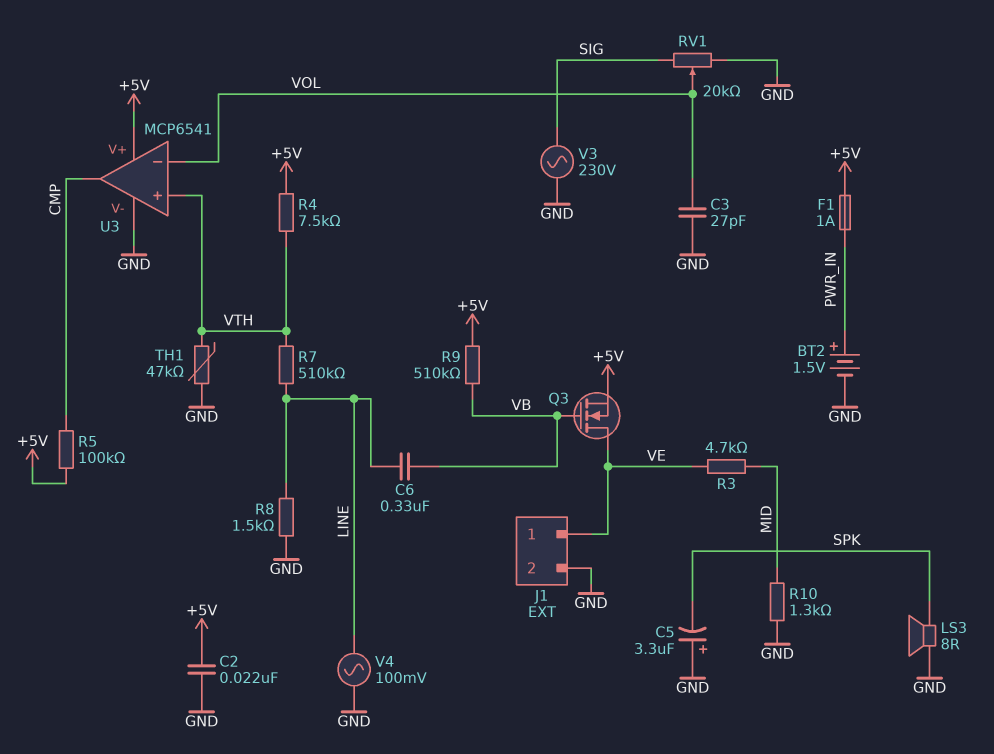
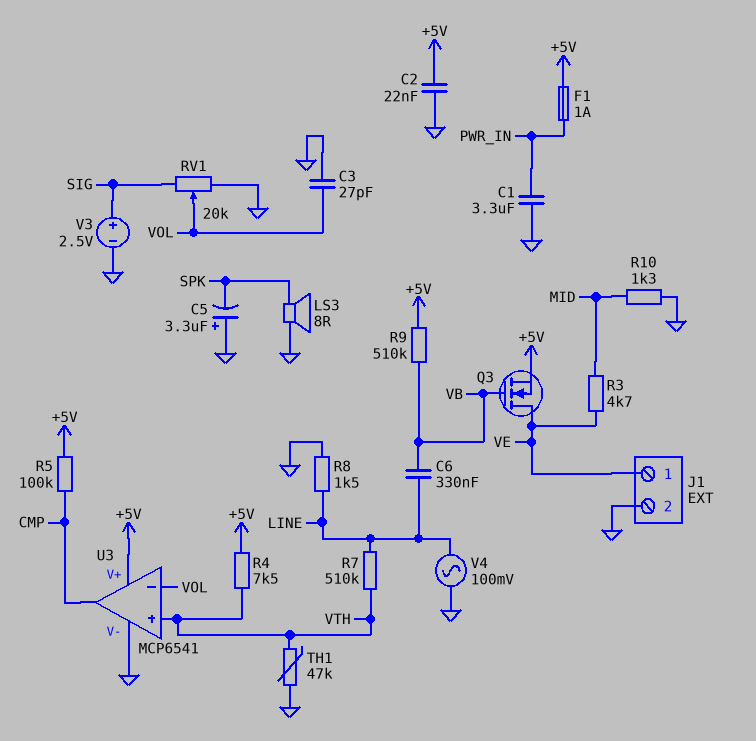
BT2: 1.5V (plus PWR_IN, minus GND) -> none
C1: none -> 3.3uF (GND, PWR_IN)
V3: AC 230V (GND, SIG) -> 2.5V (plus SIG, minus GND)

